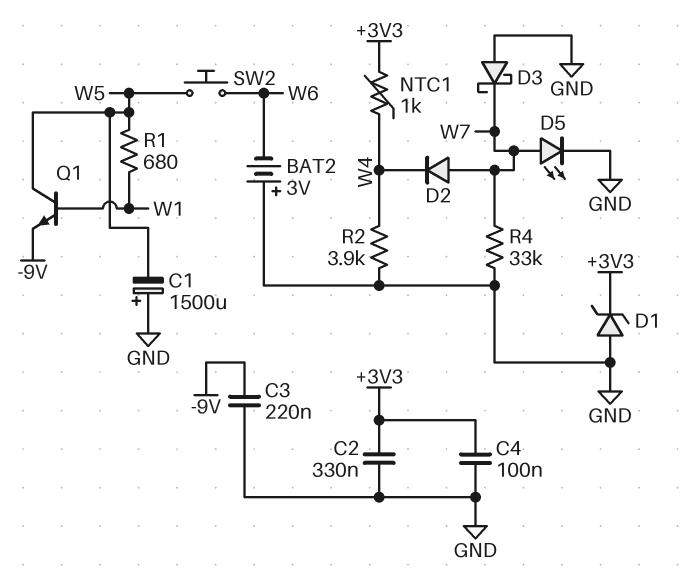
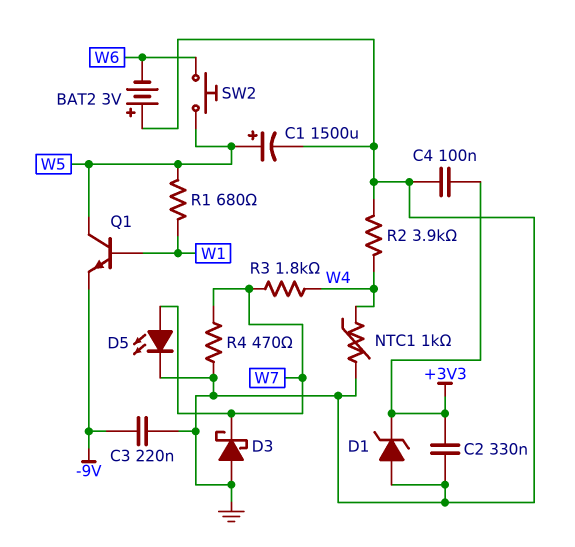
C1: 1500uF (plus GND, minus W5) -> 1500uF (plus W5, minus GND)
D2: diode (A W7, K W4) -> none
NTC1: 1k (+3V3, W4) -> 1k (GND, W4)
R3: none -> 1.8k (W4, W7)
R4: 33k (GND, W7) -> 470 (GND, W7)

